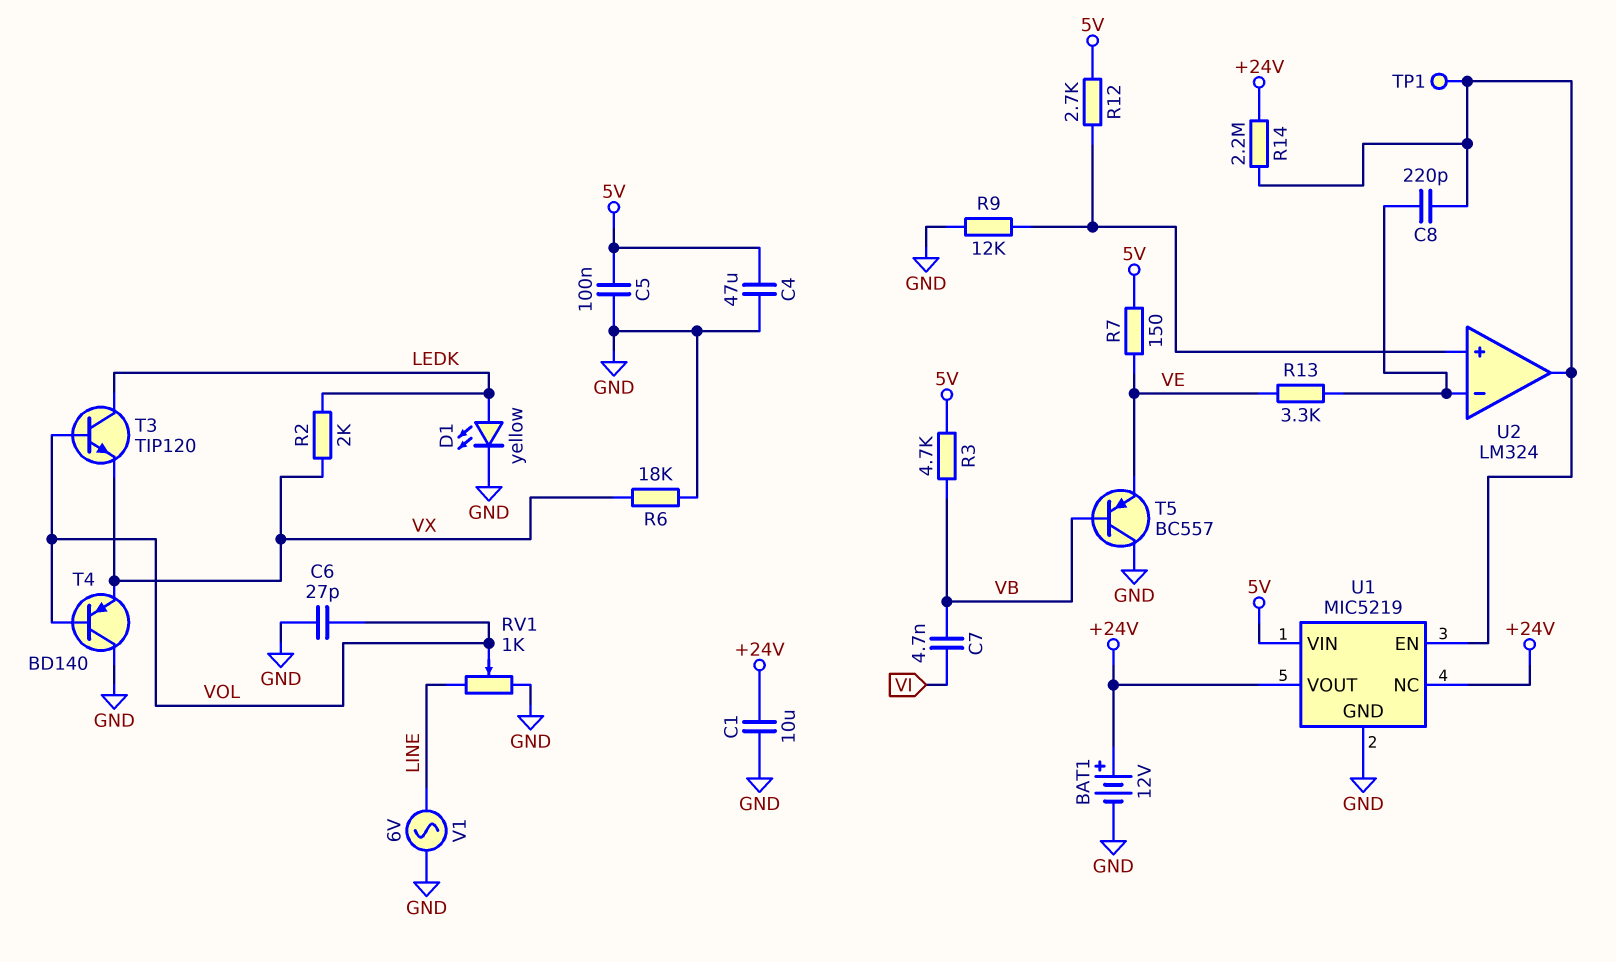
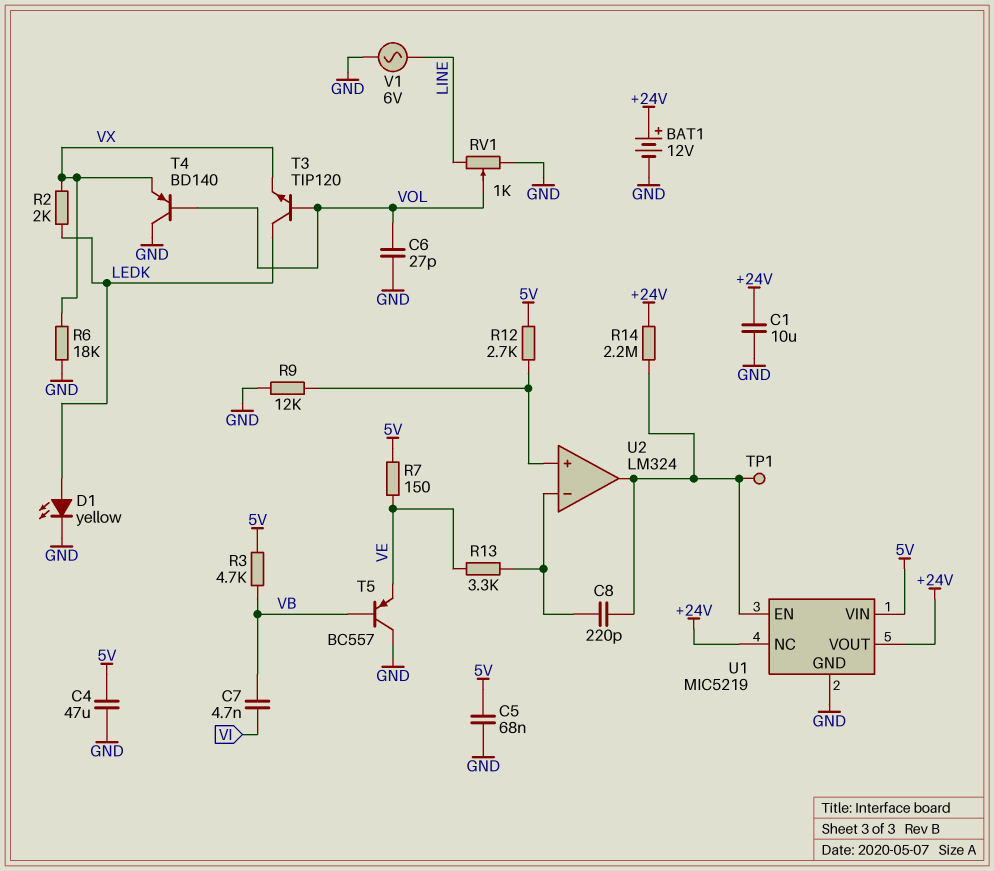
C5: 100nF (5V, GND) -> 68nF (5V, GND)

